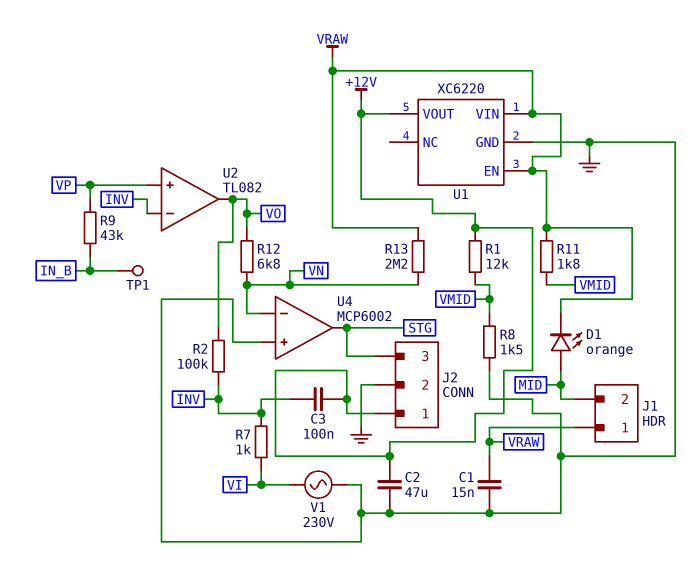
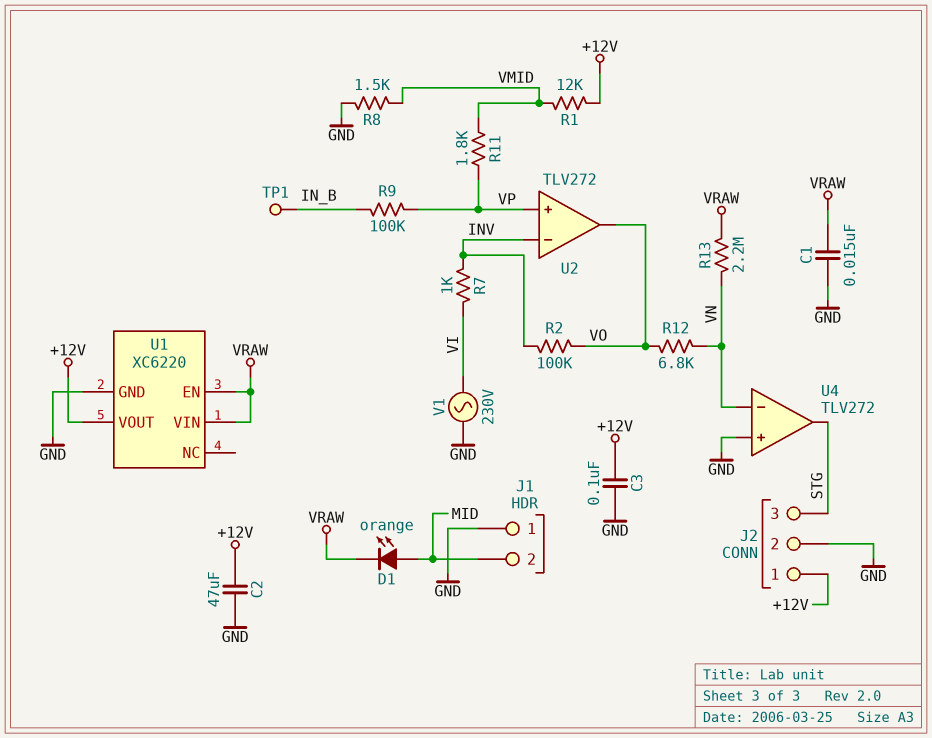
C3: 100nF (+12V, INV) -> 100nF (+12V, GND)
J1 pin 1: VRAW -> GND
R9: 43k (IN_B, VP) -> 100k (IN_B, VP)
R11: 1.8k (VMID, VRAW) -> 1.8k (VMID, VP)
U2: TL082 -> TLV272
U4: MCP6002 -> TLV272

